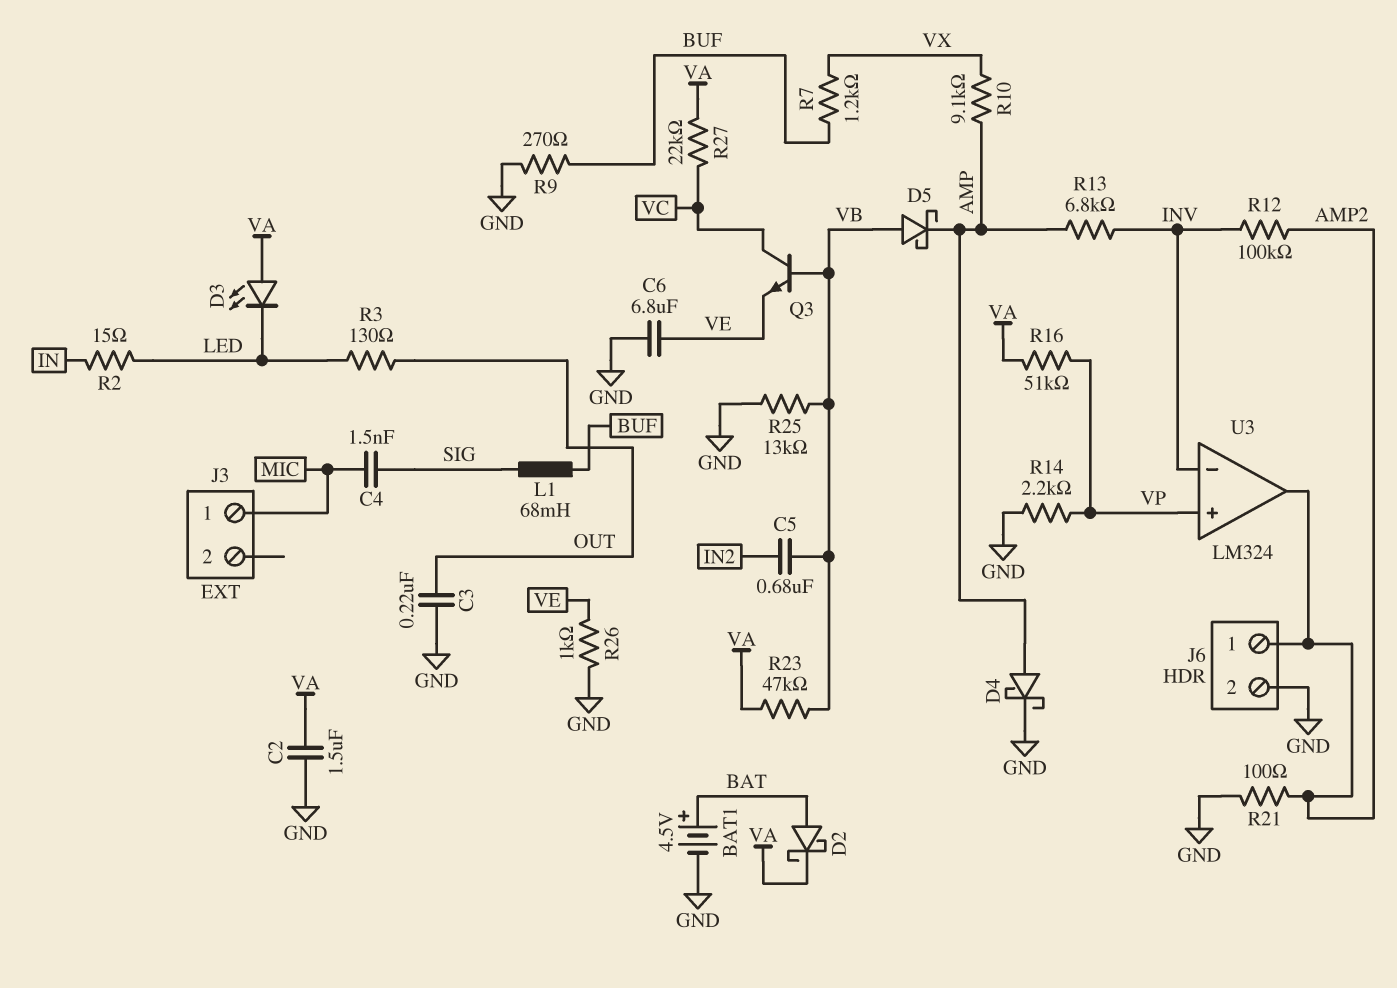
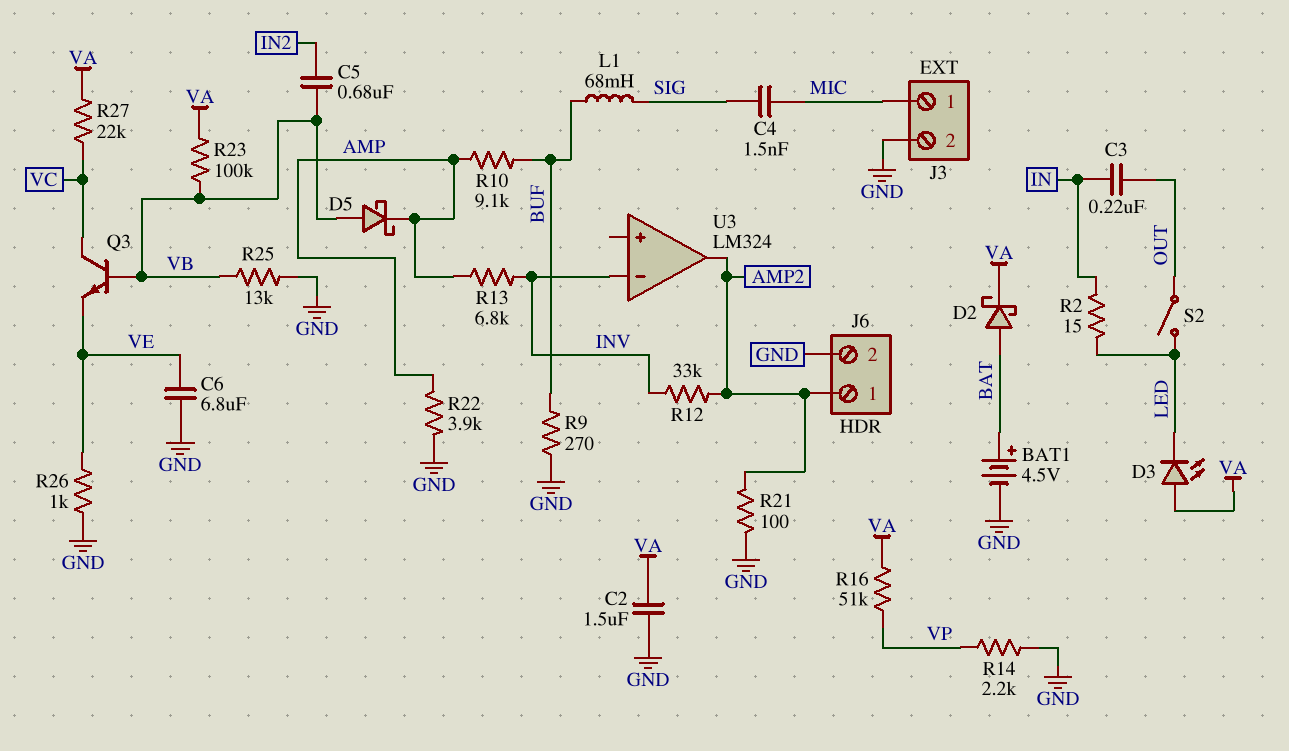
C3: 220nF (GND, OUT) -> 220nF (IN, OUT)
D4: schottky (A AMP, K GND) -> none
J3 pin 2: none -> GND
R3: 130 (LED, OUT) -> none
R7: 1.2k (BUF, VX) -> none
R10: 9.1k (AMP, VX) -> 9.1k (AMP, BUF)
R12: 100k (AMP2, INV) -> 33k (AMP2, INV)
R22: none -> 3.9k (AMP, GND)
R23: 47k (VA, VB) -> 100k (VA, VB)
S2: none -> switch (LED, OUT)
U3 pin in+: VP -> none

